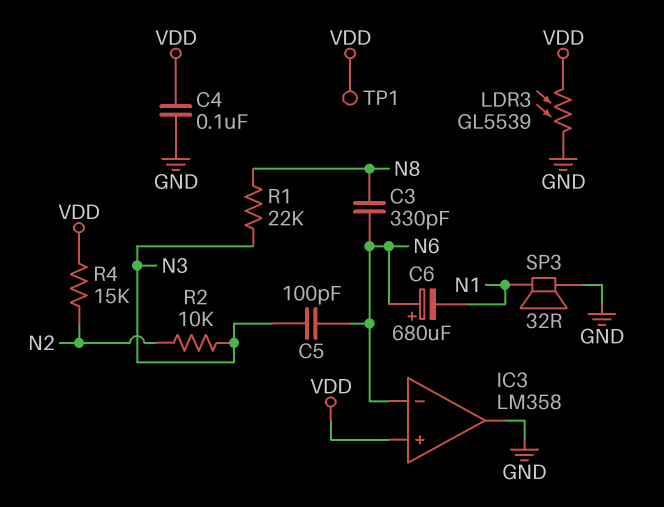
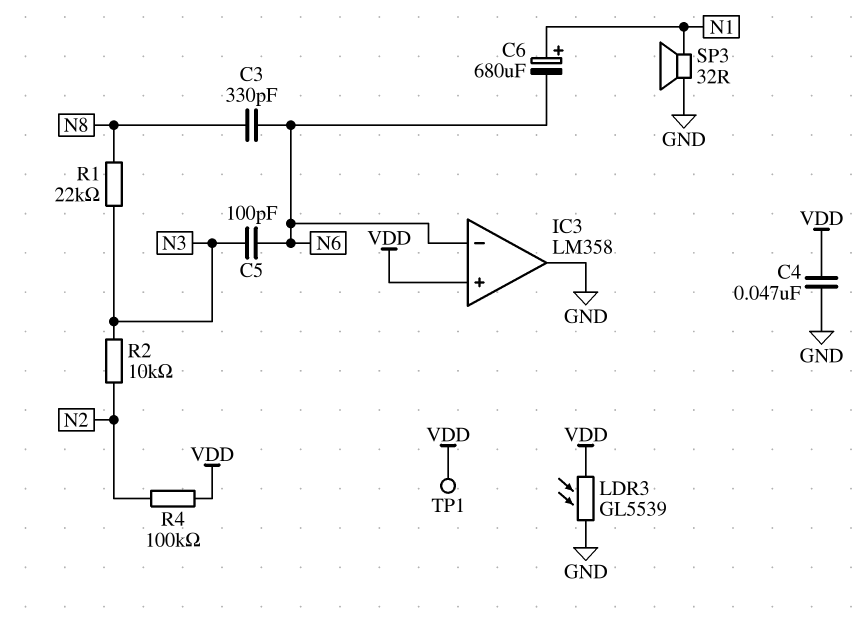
C4: 100nF (GND, VDD) -> 47nF (GND, VDD)
C6: 680uF (plus N6, minus N1) -> 680uF (plus N1, minus N6)
R4: 15k (N2, VDD) -> 100k (N2, VDD)

